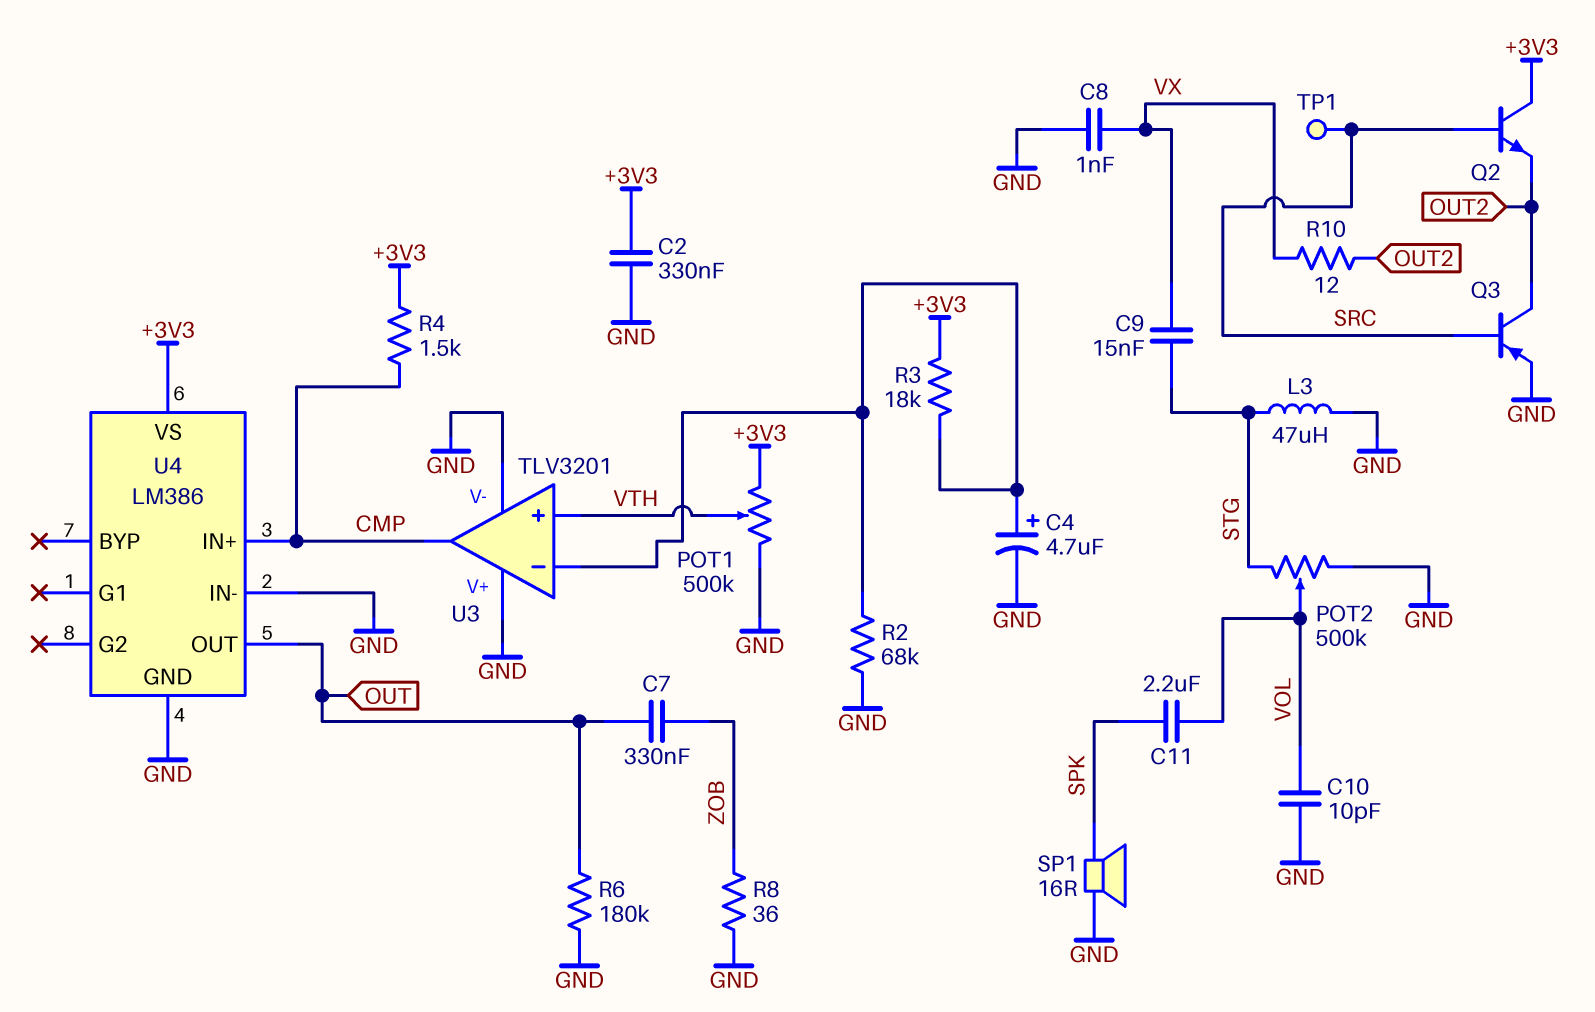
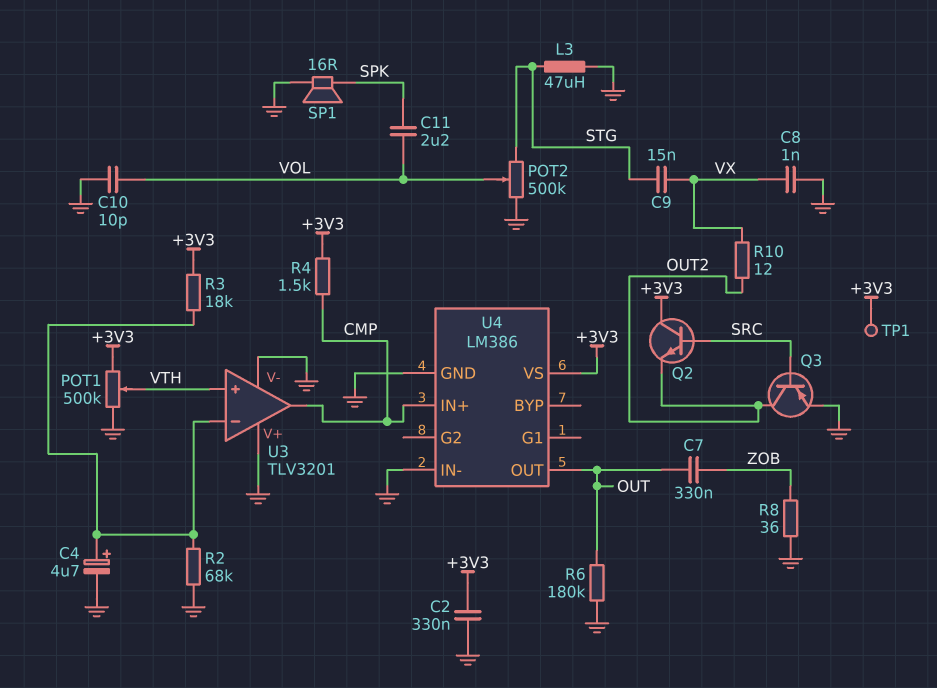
TP1: test point (SRC) -> test point (+3V3)

